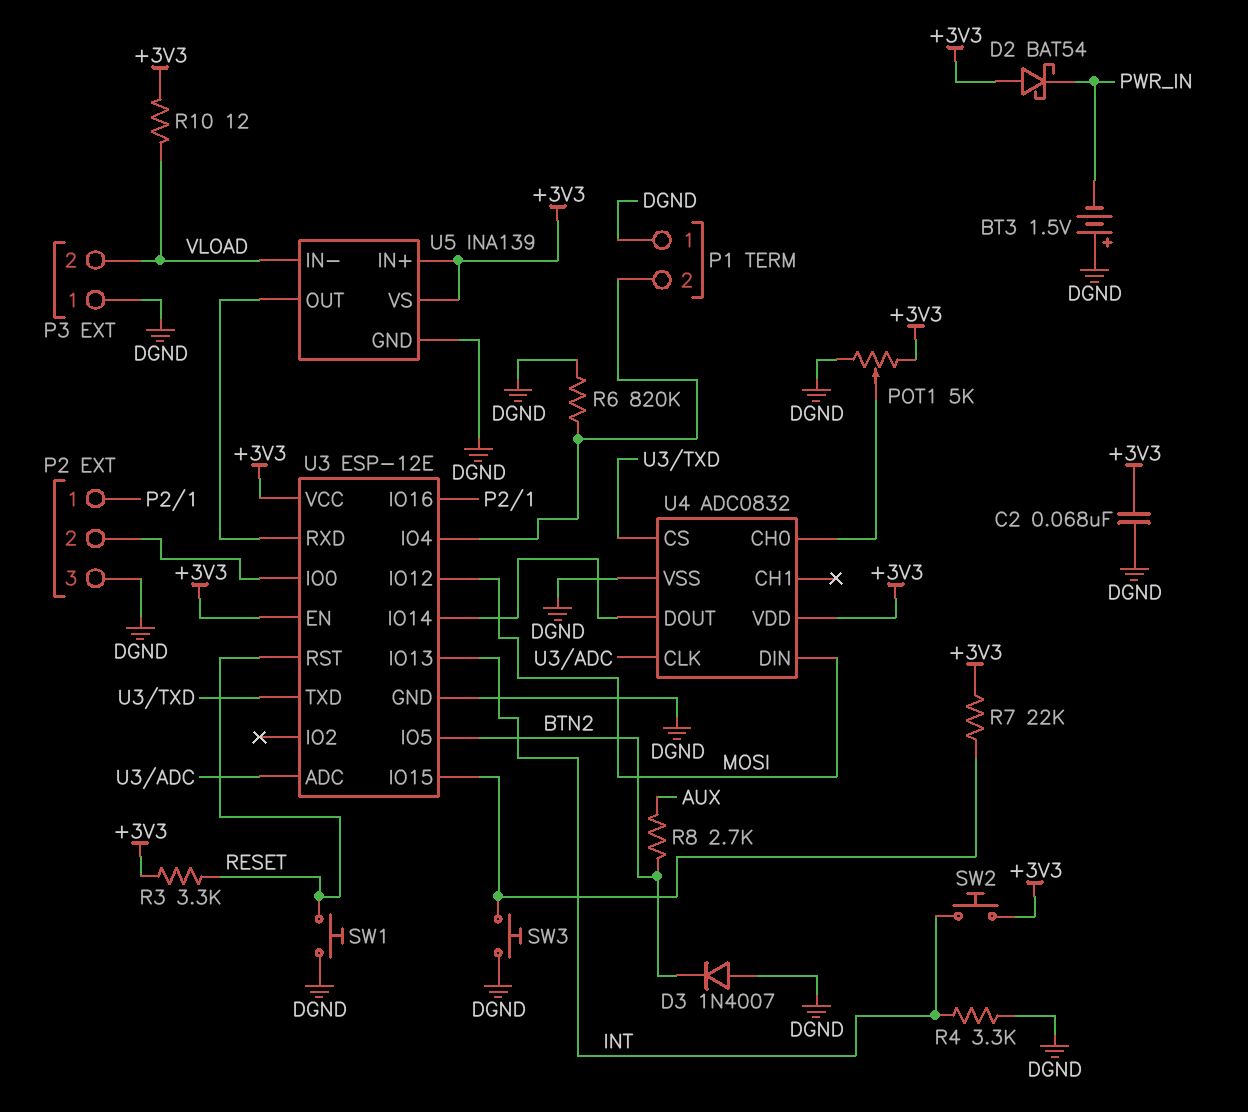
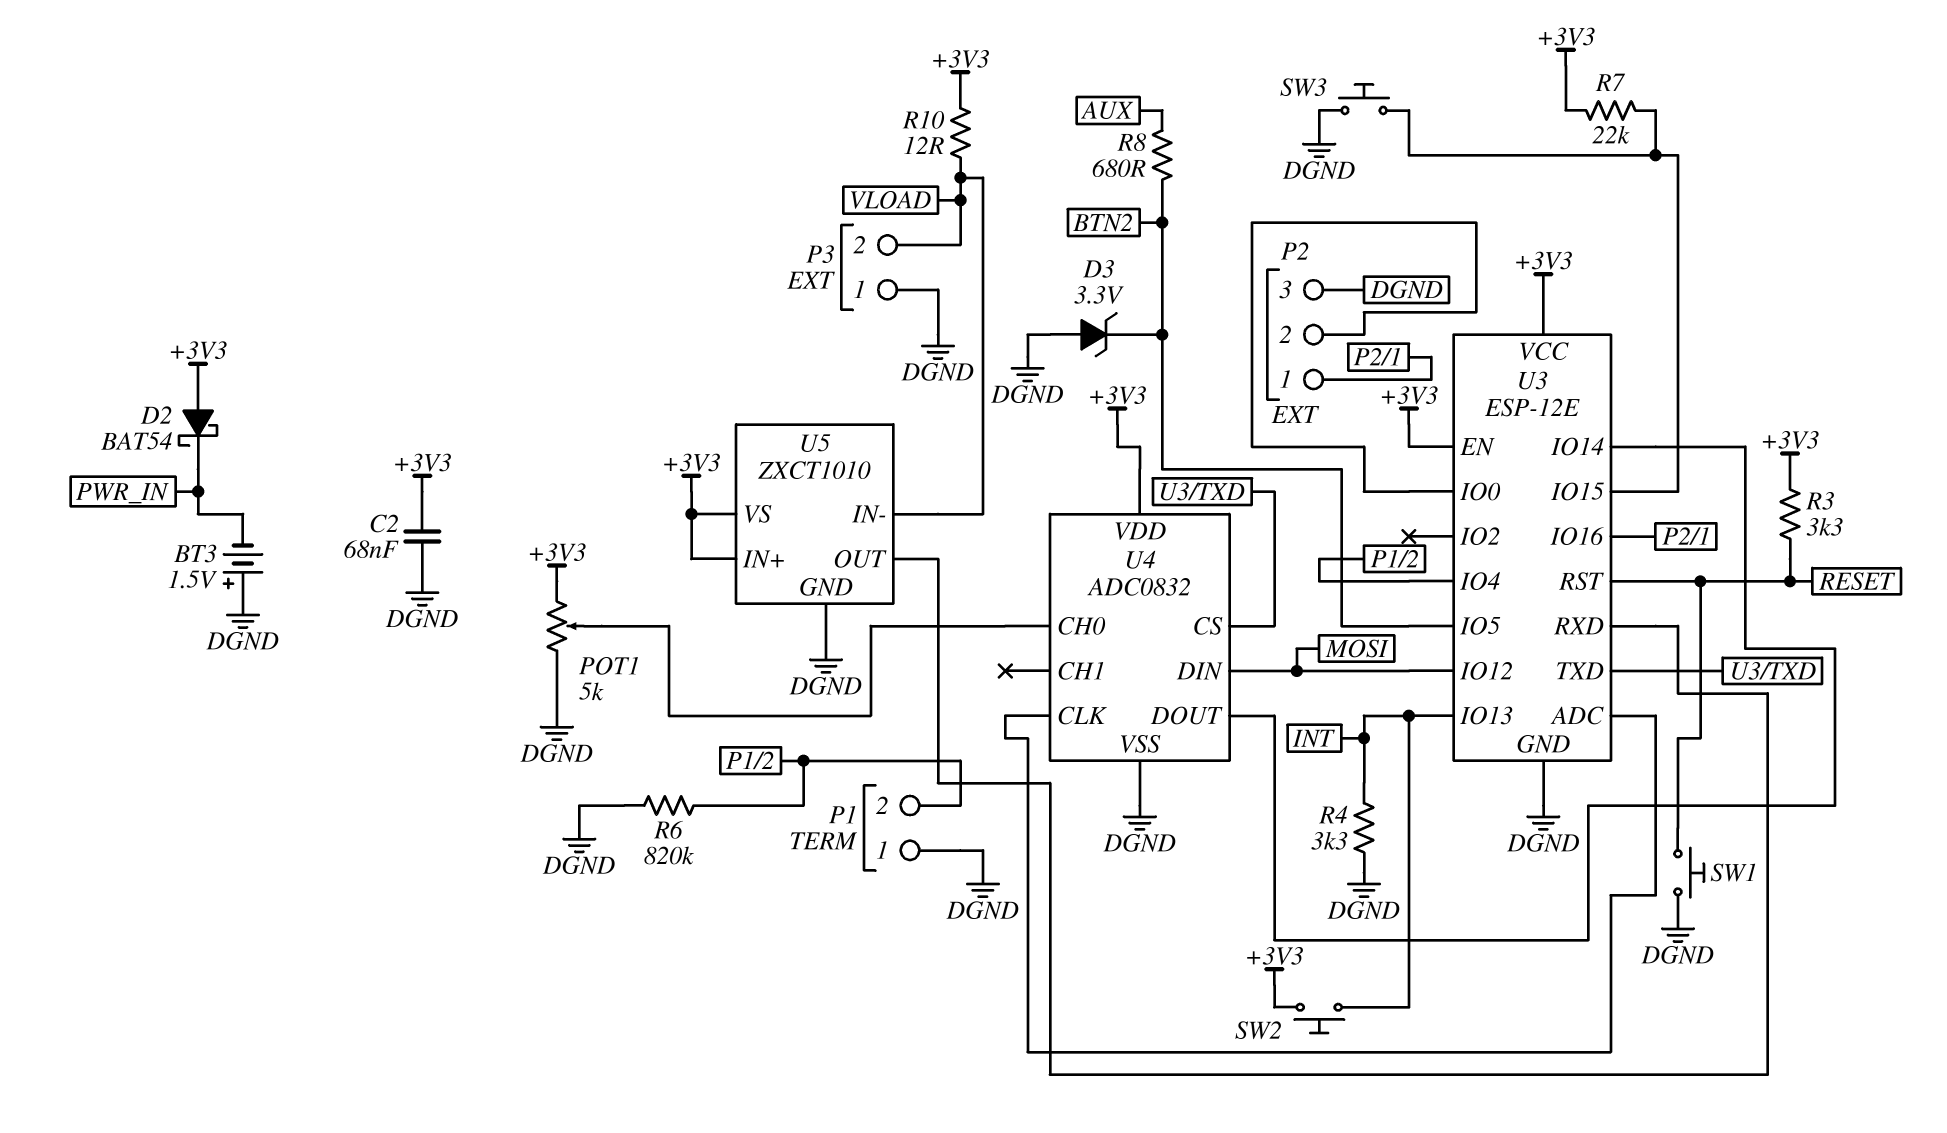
D3: diode 1N4007 (A DGND, K BTN2) -> zener 3.3V (A DGND, K BTN2)
R8: 2.7k (AUX, BTN2) -> 680 (AUX, BTN2)
U5: INA139 -> ZXCT1010

